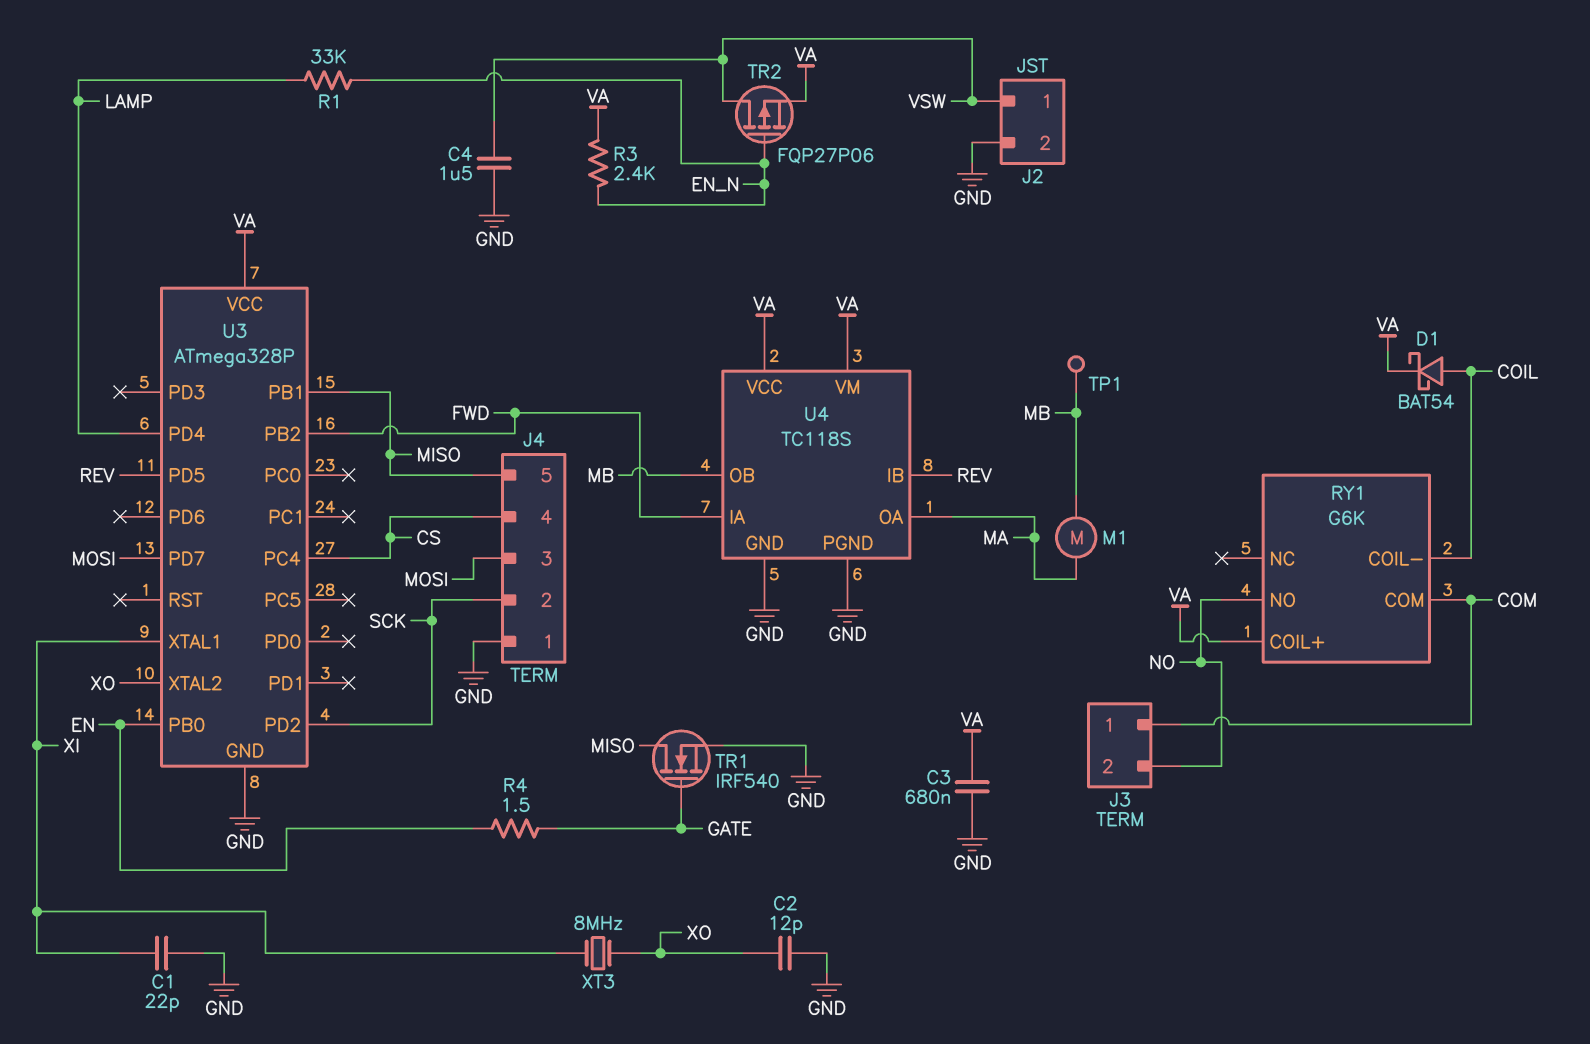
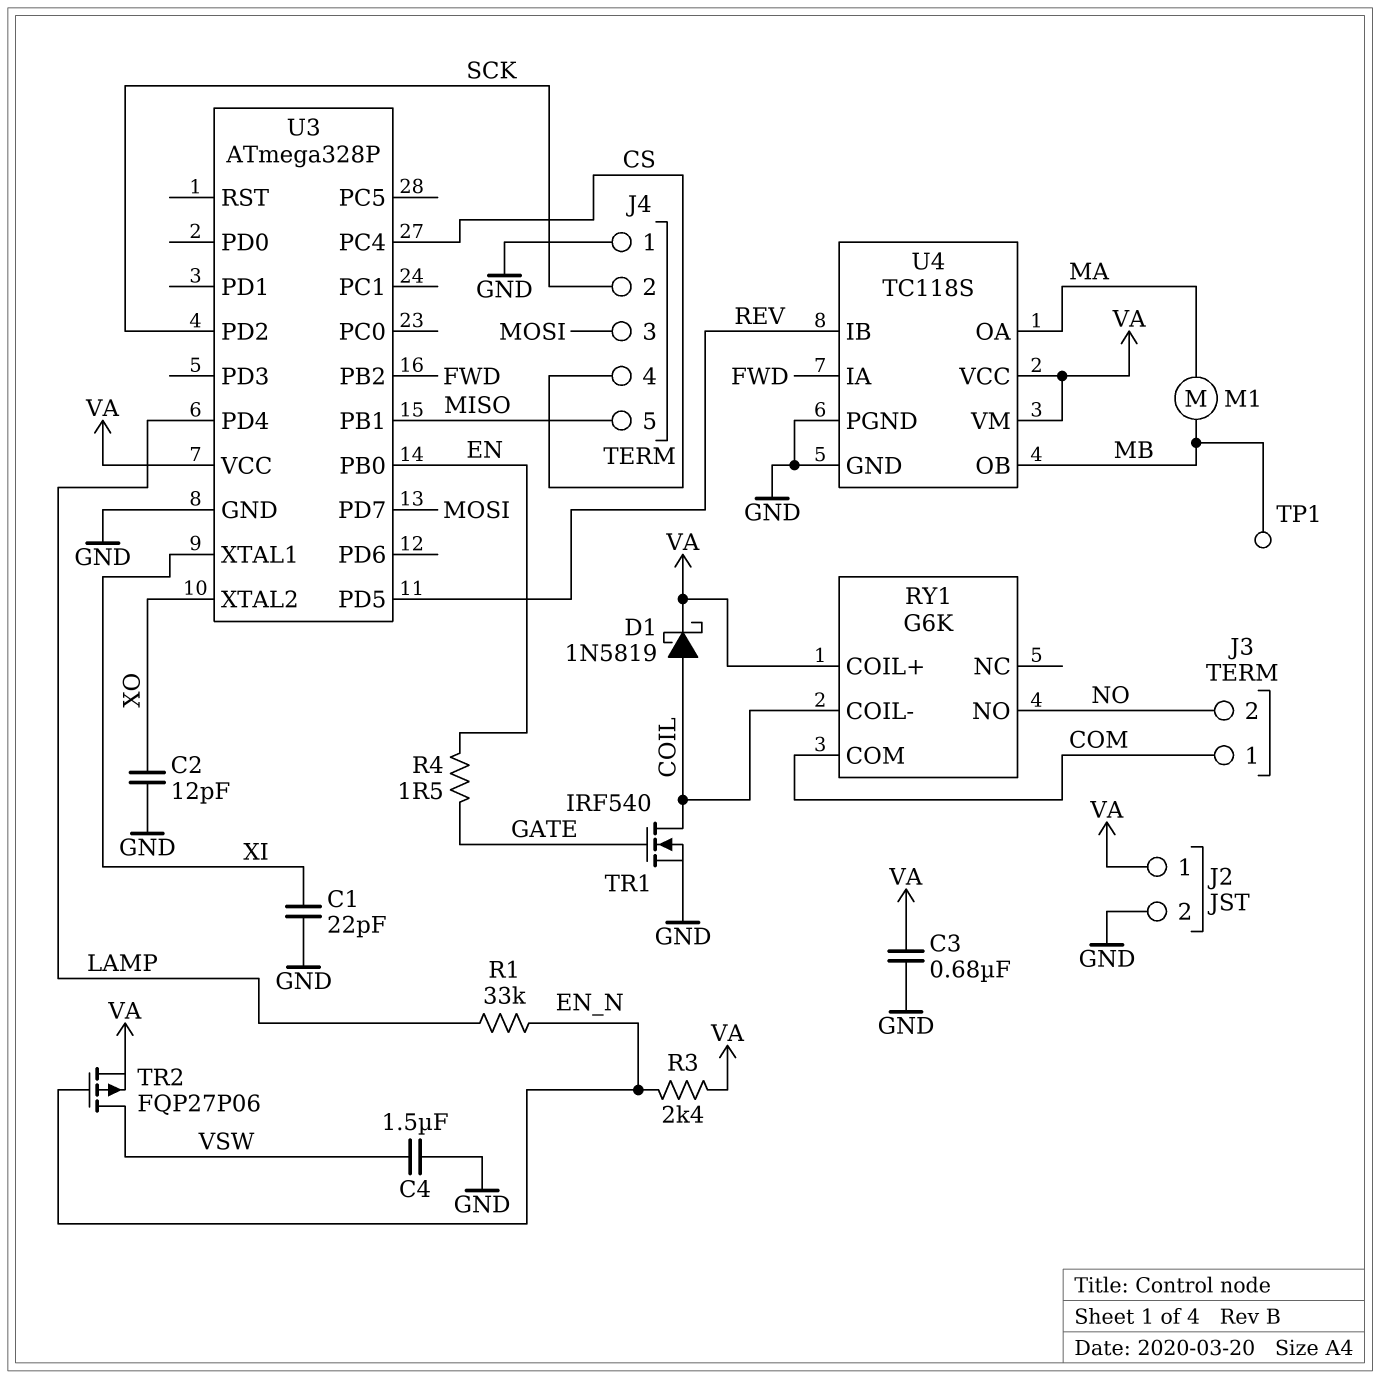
D1: schottky BAT54 (A COIL, K VA) -> schottky 1N5819 (A COIL, K VA)
J2 pin 1: VSW -> VA
TR1: NMOS IRF540 (G GATE, D MISO, S GND) -> NMOS IRF540 (G GATE, D COIL, S GND)
XT3: 8MHz (XI, XO) -> none

